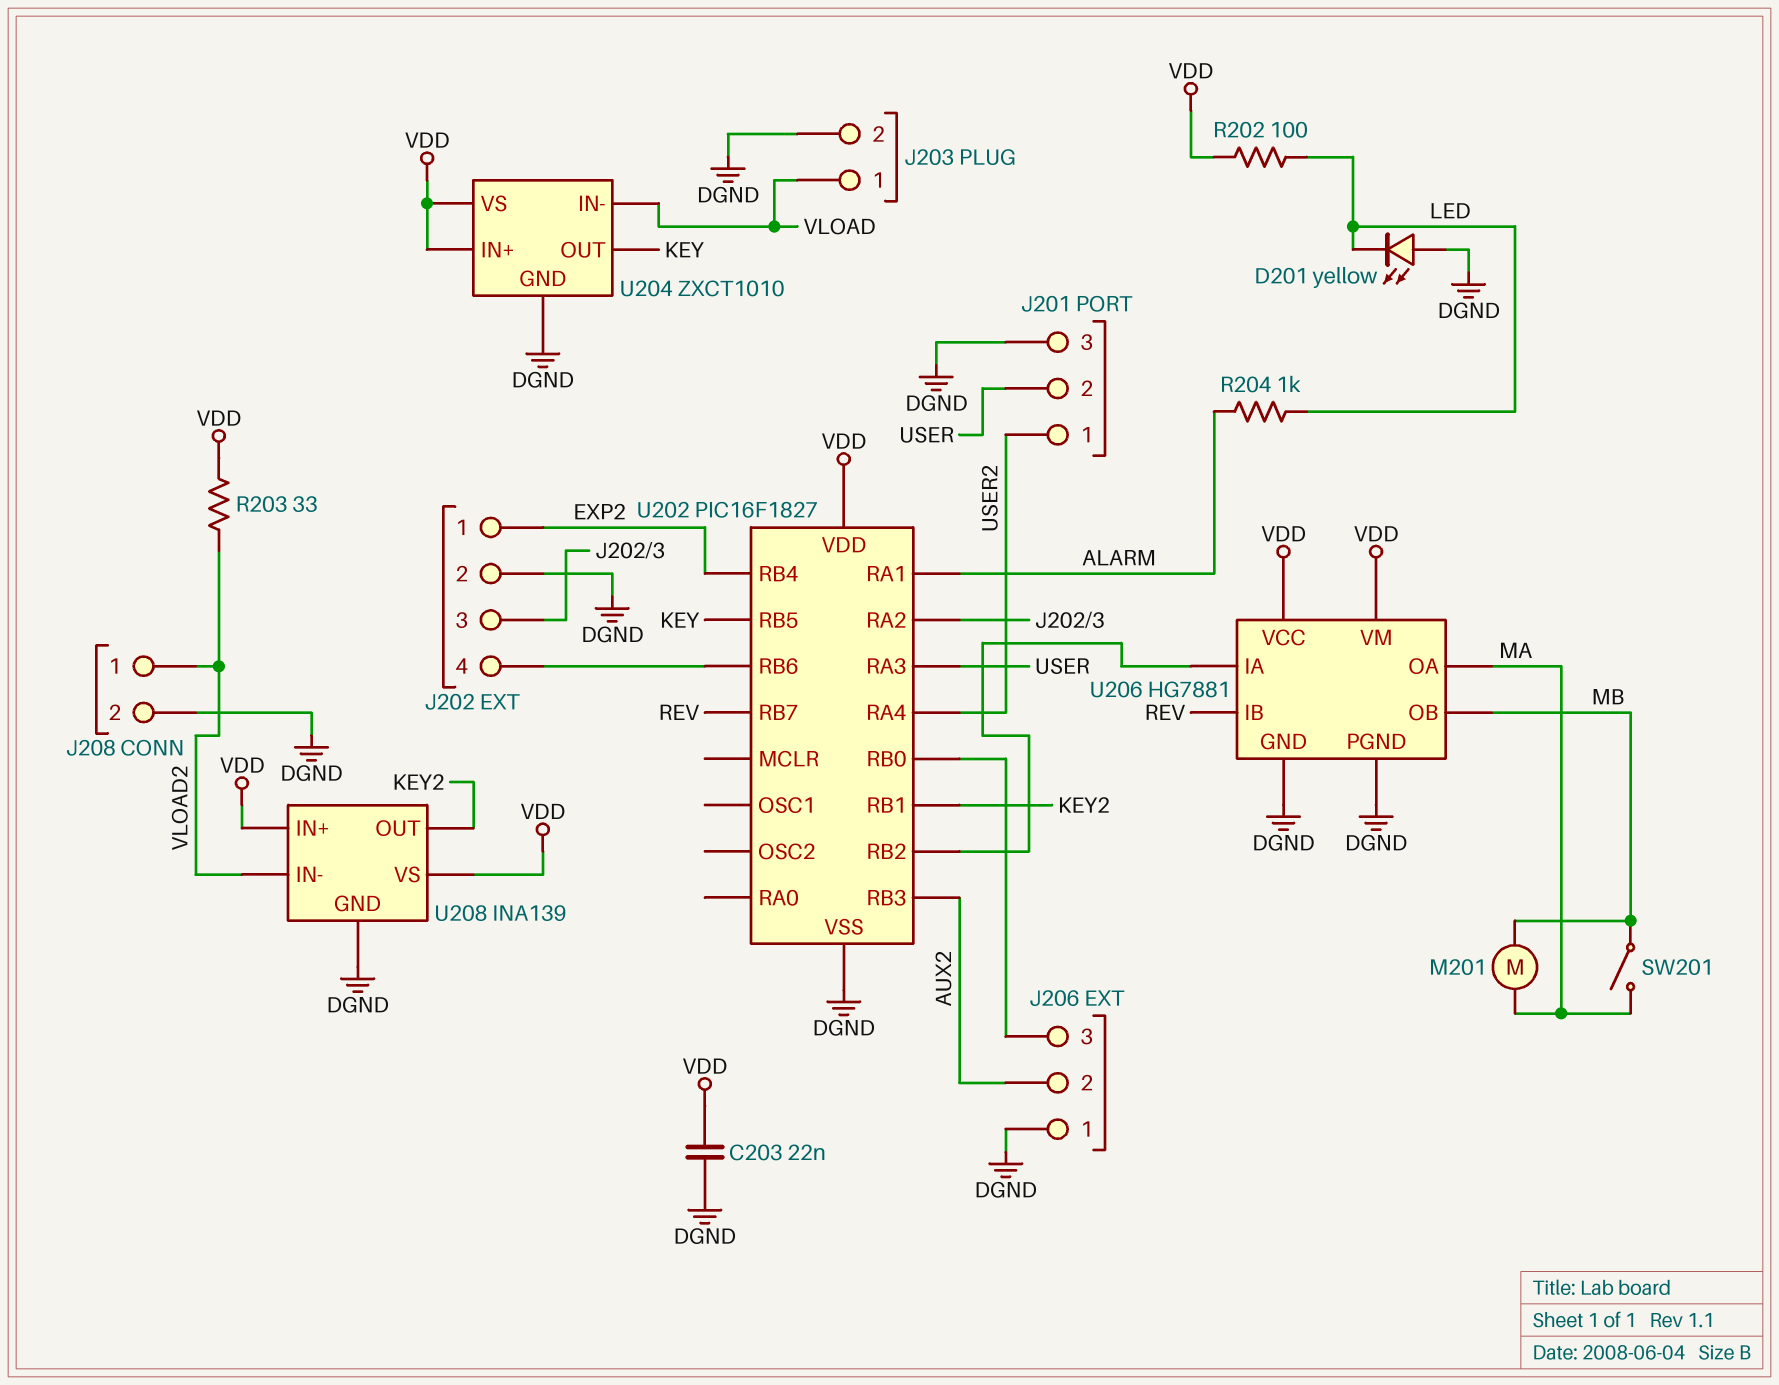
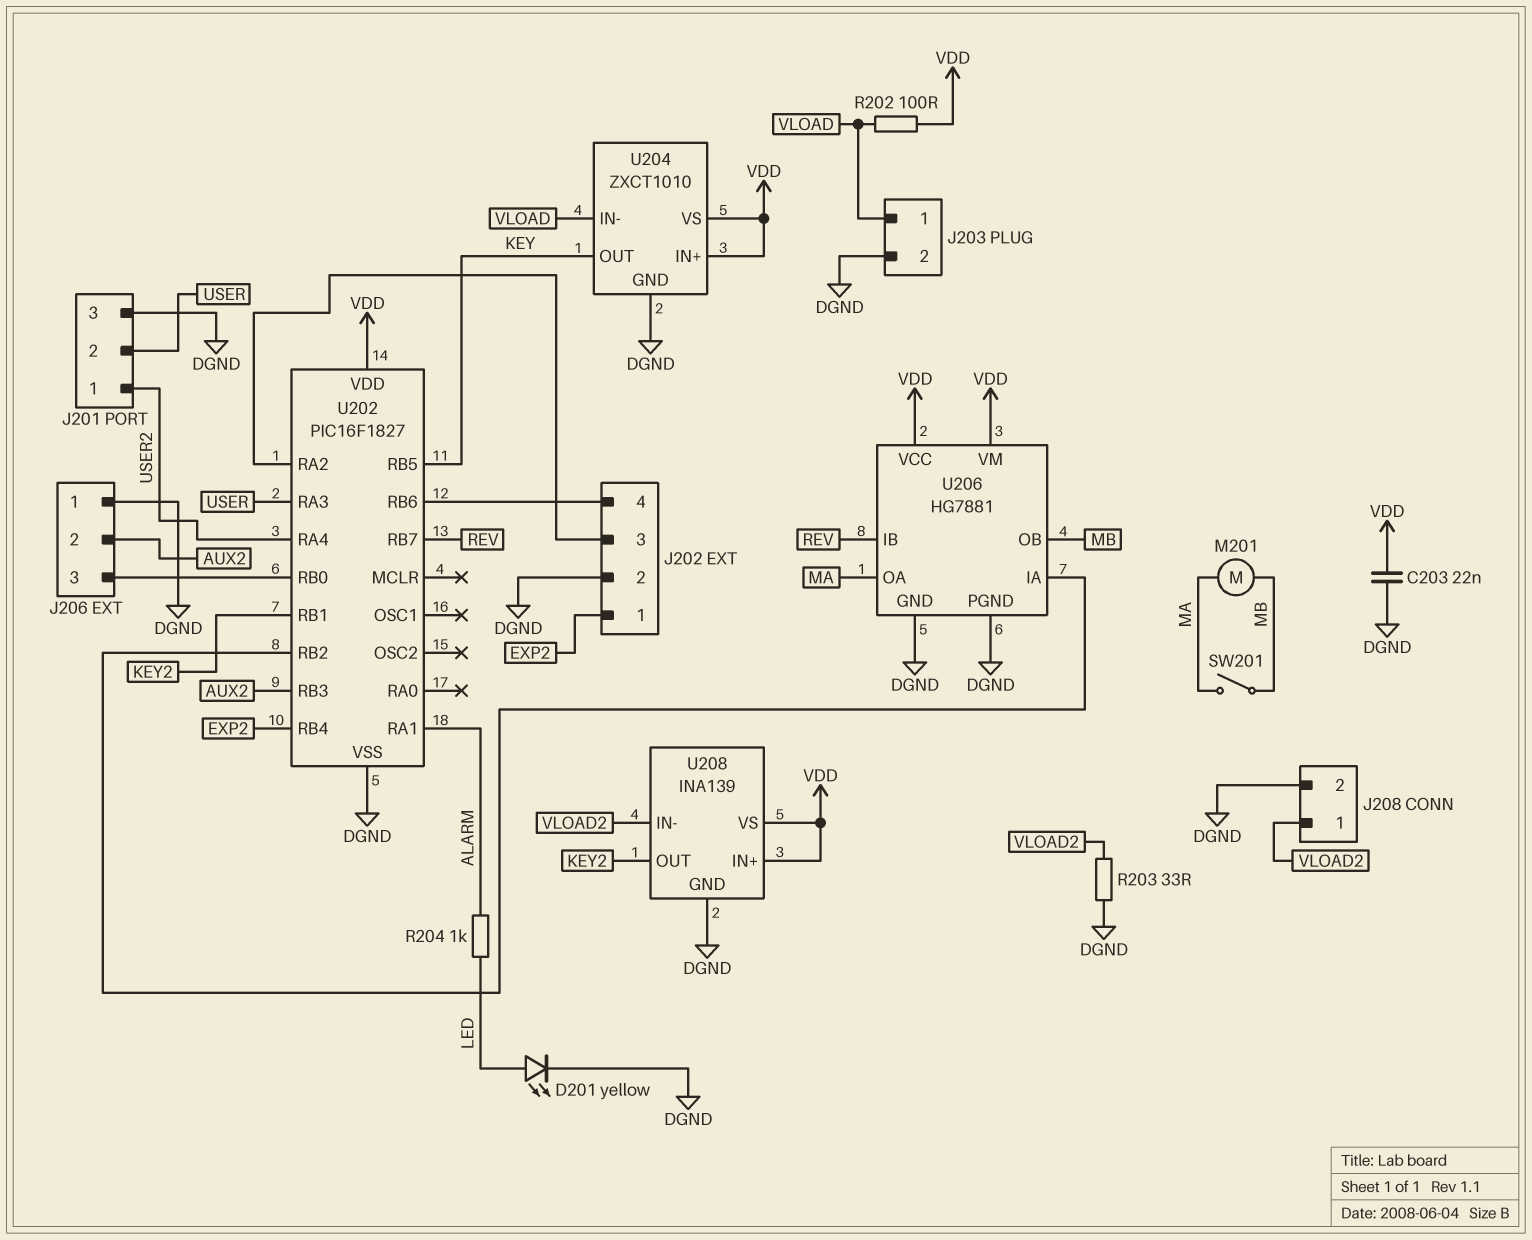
D201: LED yellow (A DGND, K LED) -> LED yellow (A LED, K DGND)
R202: 100 (LED, VDD) -> 100 (VDD, VLOAD)
R203: 33 (VDD, VLOAD2) -> 33 (DGND, VLOAD2)

